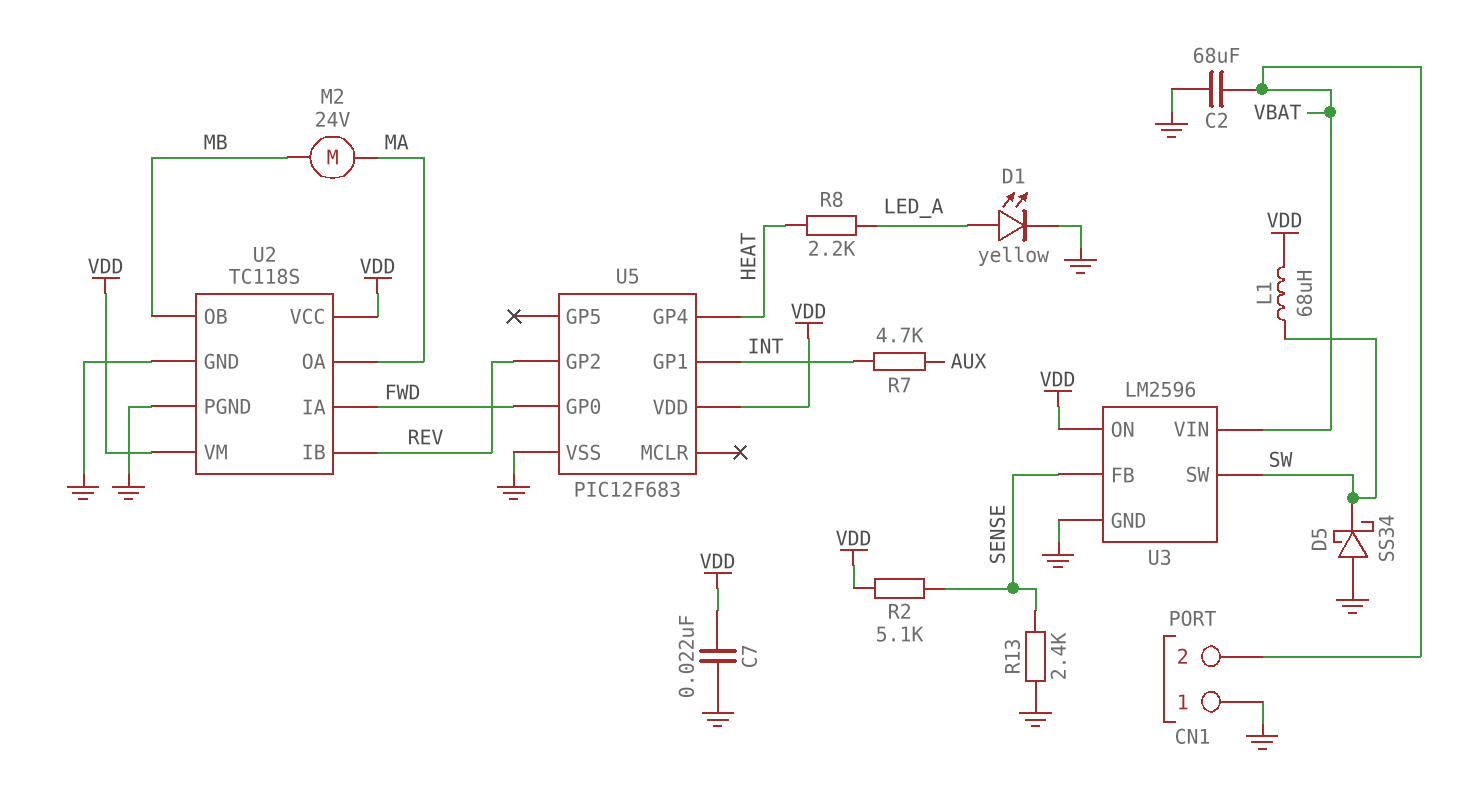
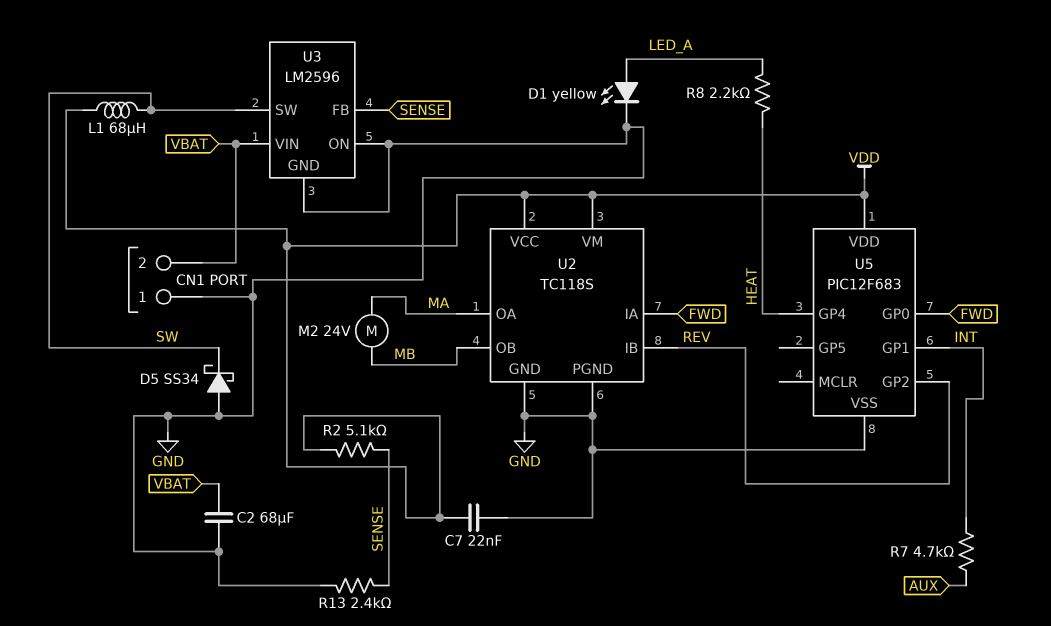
U3 pin ON: VDD -> GND

